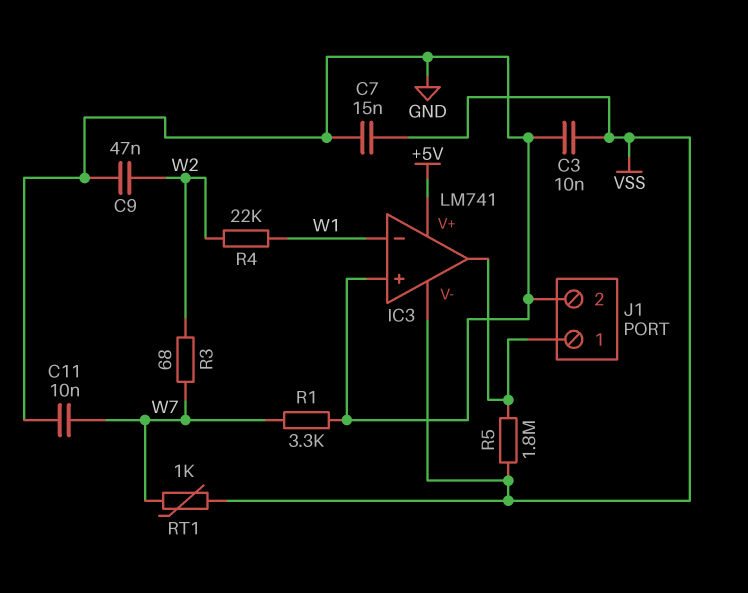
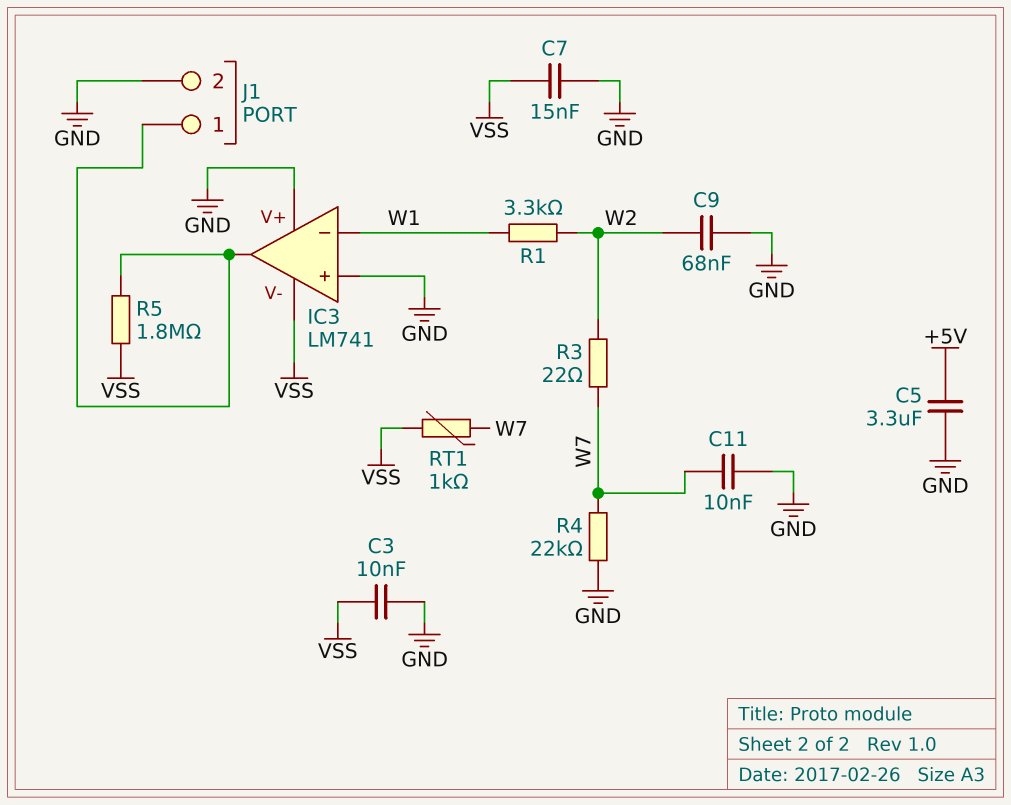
C5: none -> 3.3uF (+5V, GND)
C9: 47nF (GND, W2) -> 68nF (GND, W2)
IC3 pin V+: +5V -> GND
R1: 3.3k (GND, W7) -> 3.3k (W1, W2)
R3: 68 (W2, W7) -> 22 (W2, W7)
R4: 22k (W1, W2) -> 22k (GND, W7)

